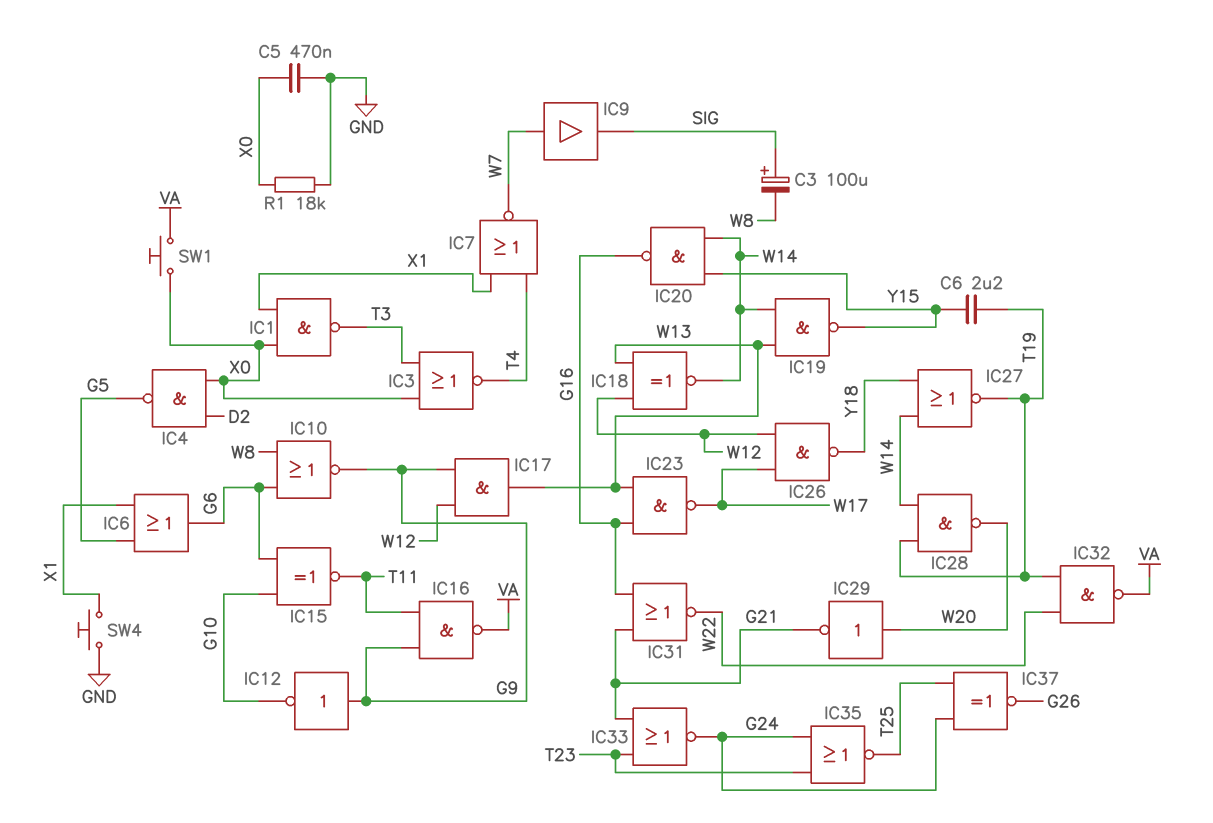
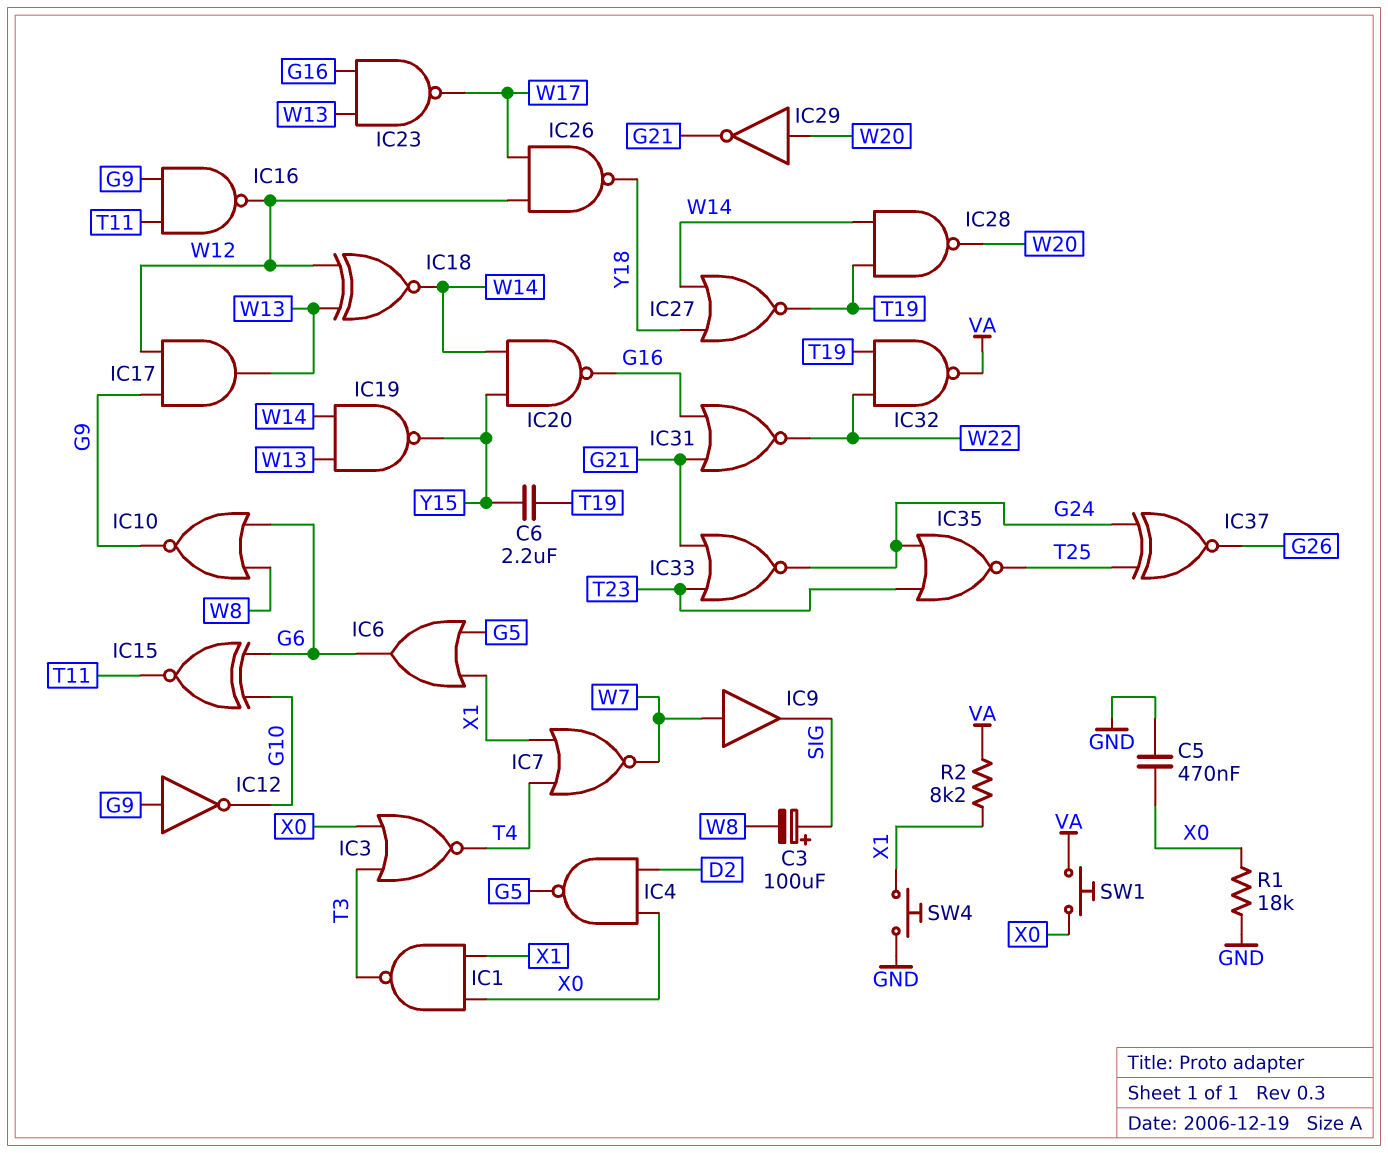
IC16: NAND (in G9, in T11, out VA) -> NAND (in G9, in T11, out W12)
R2: none -> 8.2k (VA, X1)

